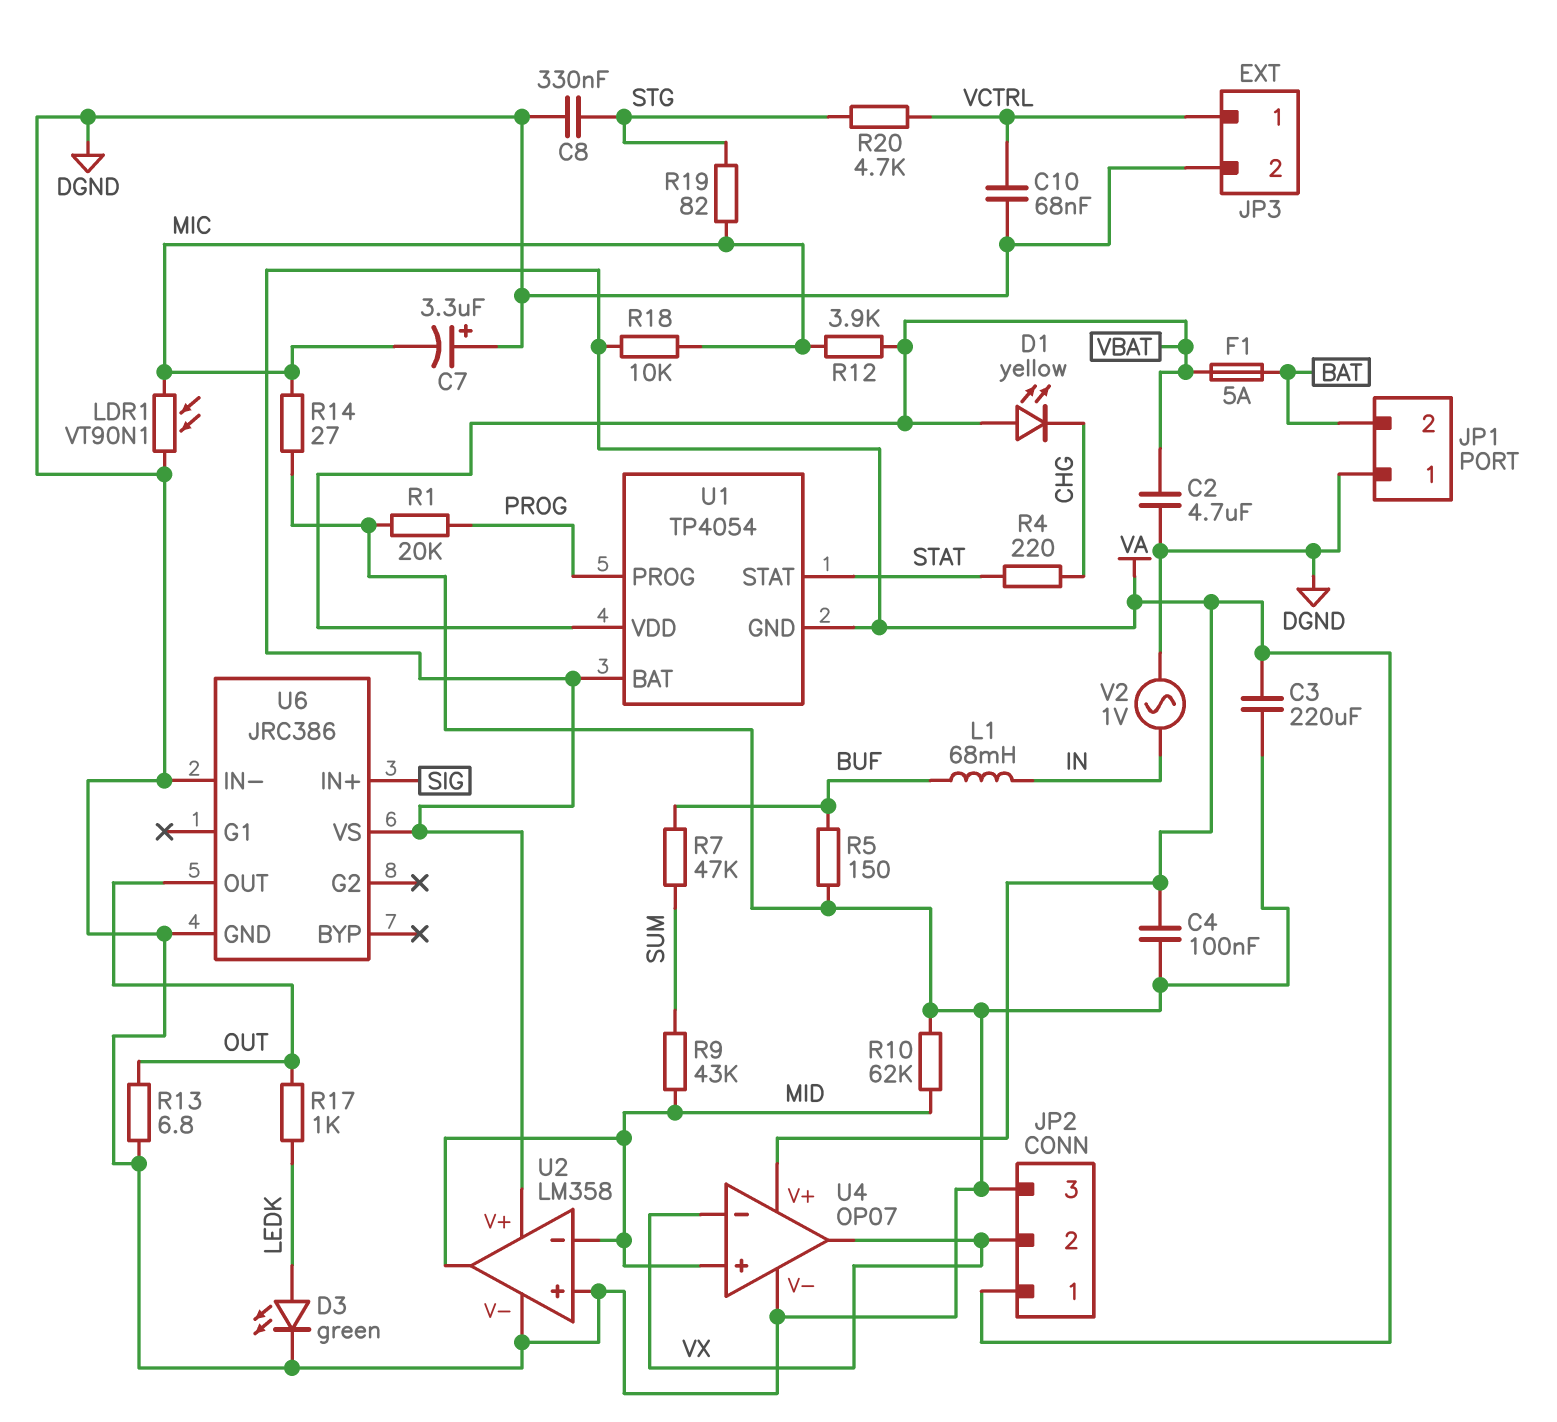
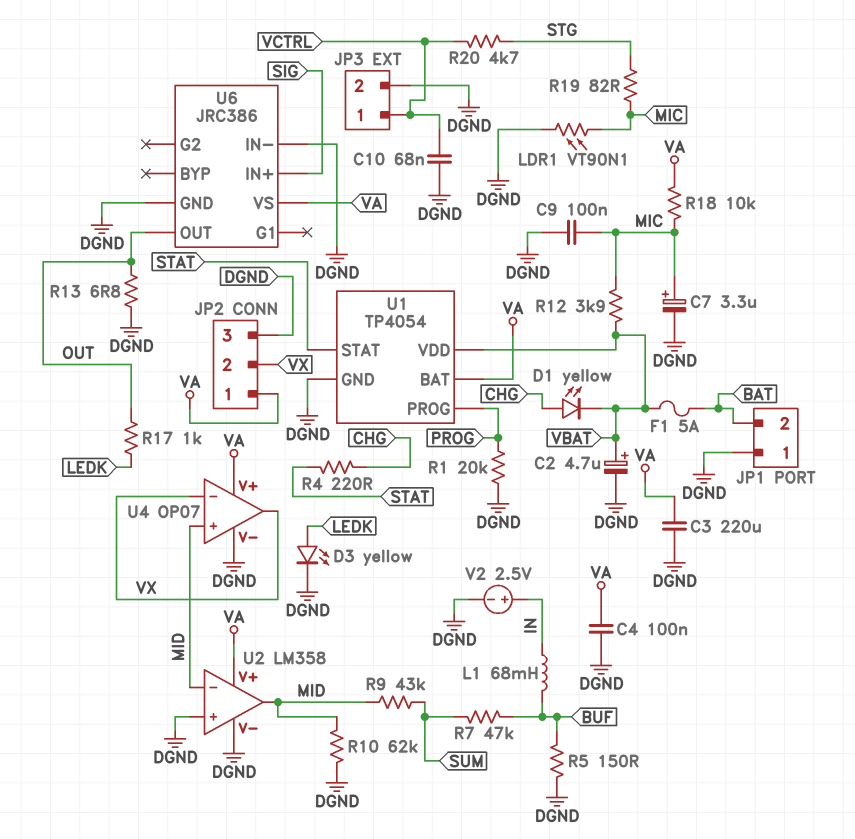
C2: 4.7uF (DGND, VBAT) -> 4.7uF (plus VBAT, minus DGND)
C7: 3.3uF (plus DGND, minus MIC) -> 3.3uF (plus MIC, minus DGND)
C8: 330nF (DGND, STG) -> none
C9: none -> 100nF (DGND, MIC)
D1: LED yellow (A VBAT, K CHG) -> LED yellow (A CHG, K VBAT)
D3: LED green (A LEDK, K DGND) -> LED yellow (A LEDK, K DGND)
R14: 27 (DGND, MIC) -> none
U1 pin GND: VA -> DGND
V2: AC 1V (DGND, IN) -> 2.5V (plus IN, minus DGND)

